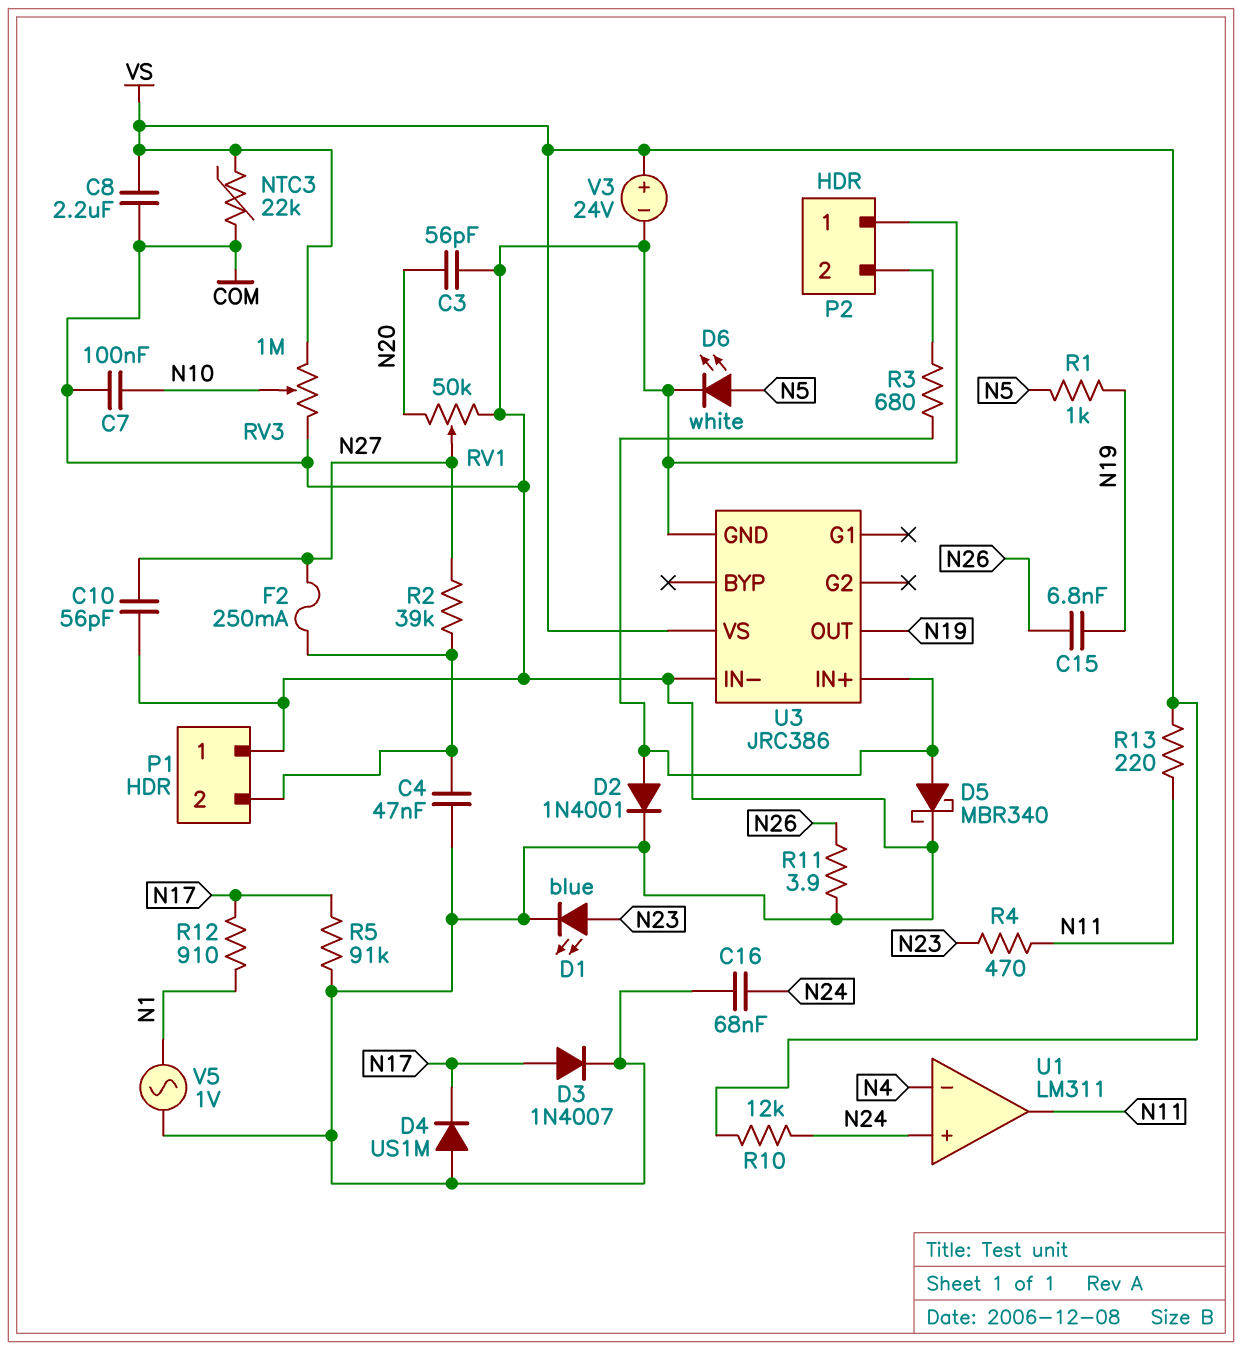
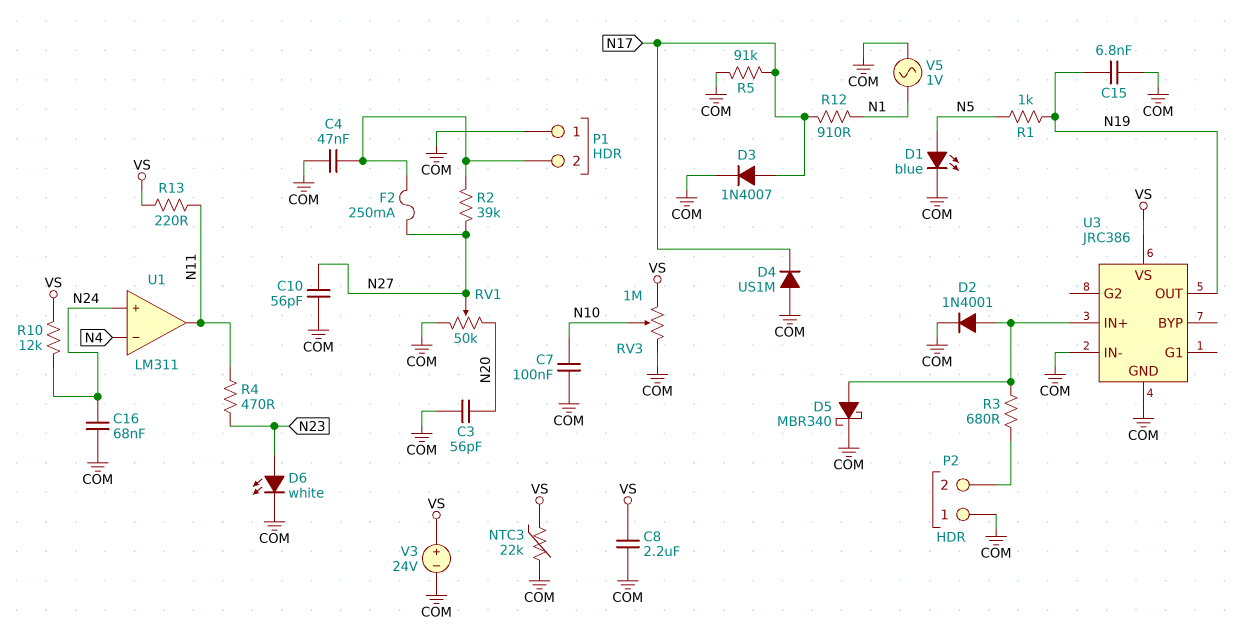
C15: 6.8nF (N19, N26) -> 6.8nF (COM, N19)
D1: LED blue (A N23, K COM) -> LED blue (A N5, K COM)
D6: LED white (A N5, K COM) -> LED white (A N23, K COM)
R11: 3.9 (COM, N26) -> none

